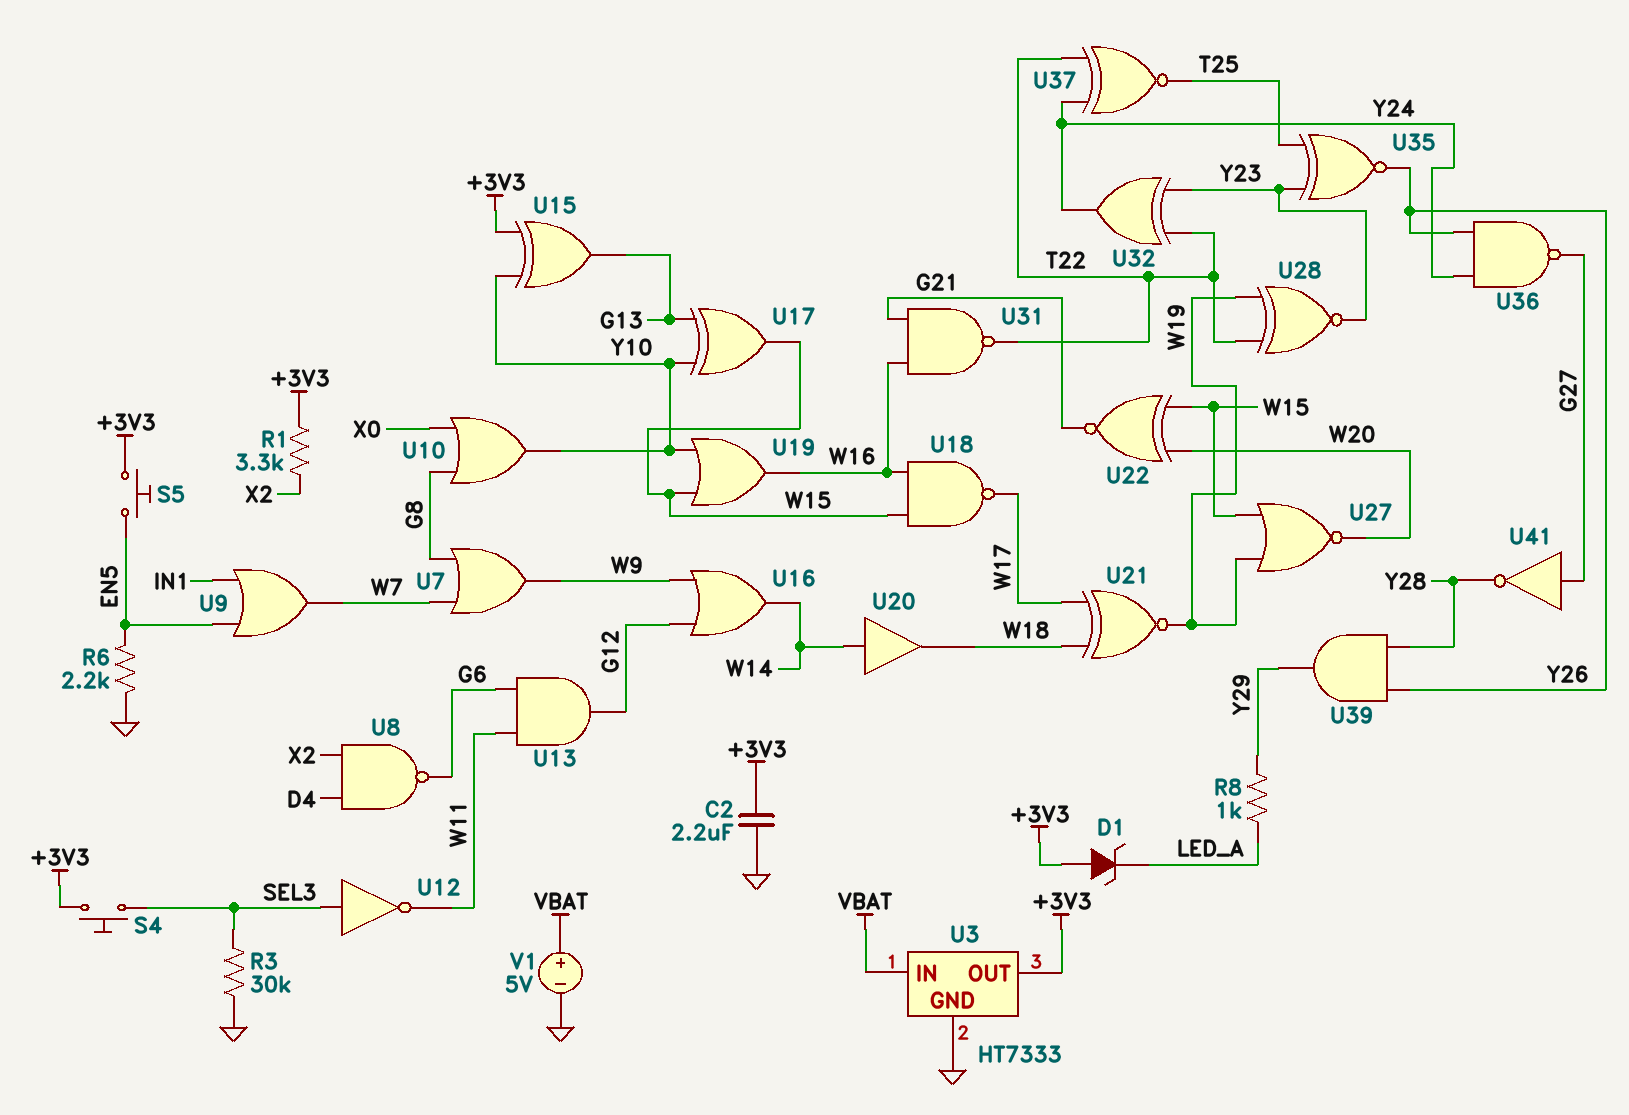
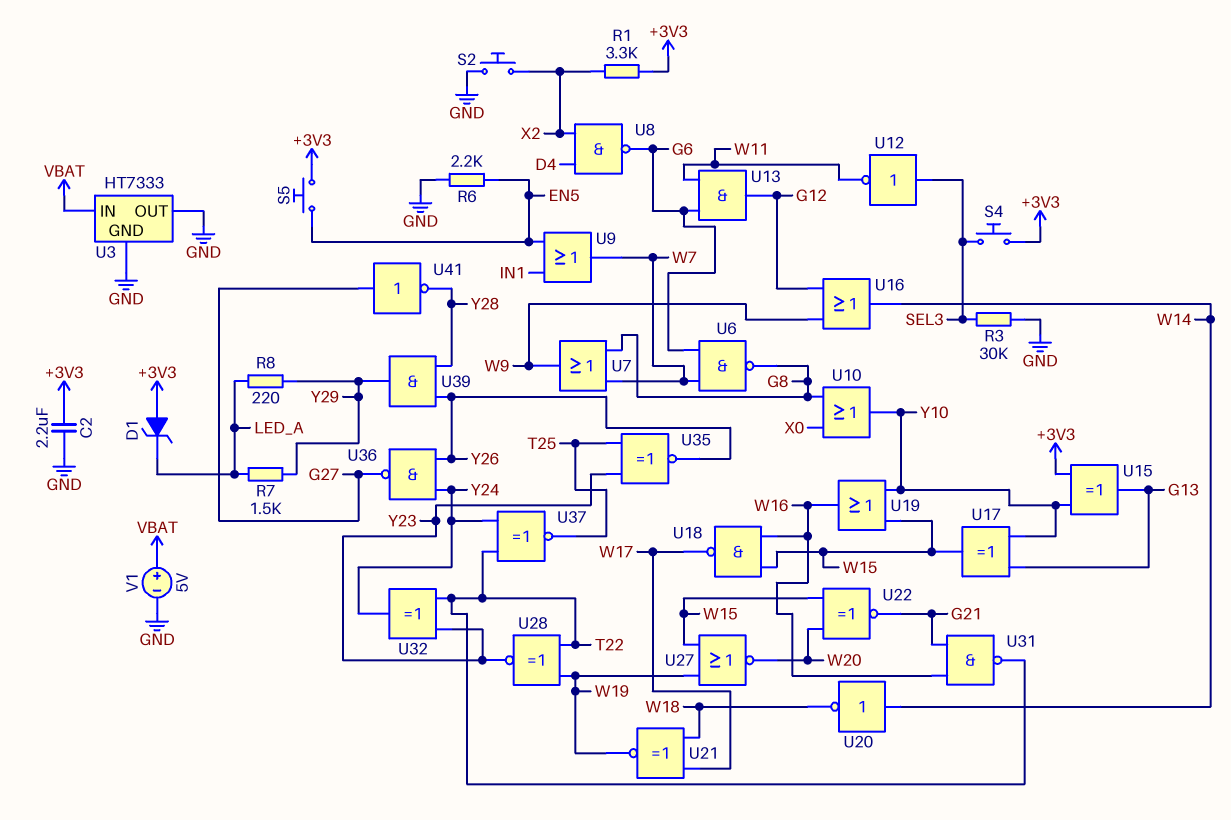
R7: none -> 1.5k (LED_A, Y29)
R8: 1k (LED_A, Y29) -> 220 (LED_A, Y29)
S2: none -> button (GND, X2)
U3 pin OUT: +3V3 -> GND
U6: none -> NAND (in G6, in W7, out G8)
U20: buffer (in W14, out W18) -> NOT (in W14, out W18)

